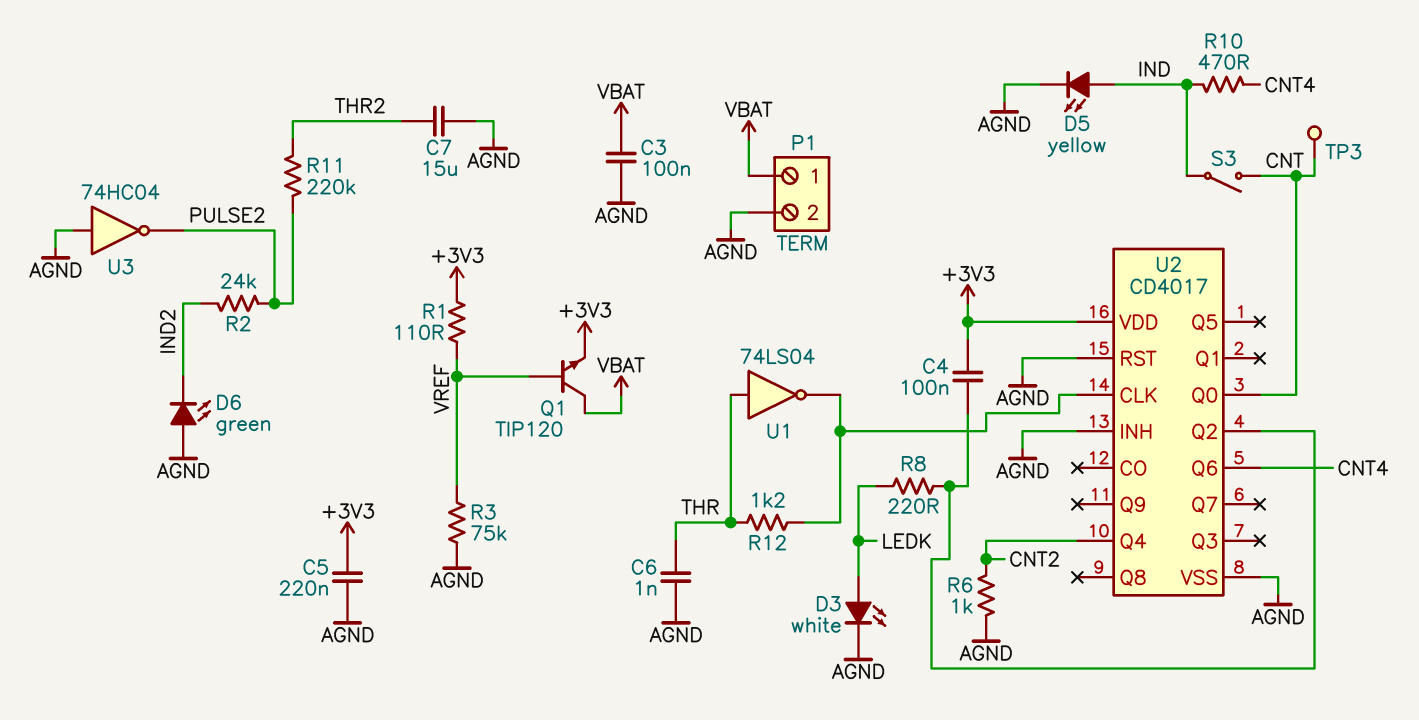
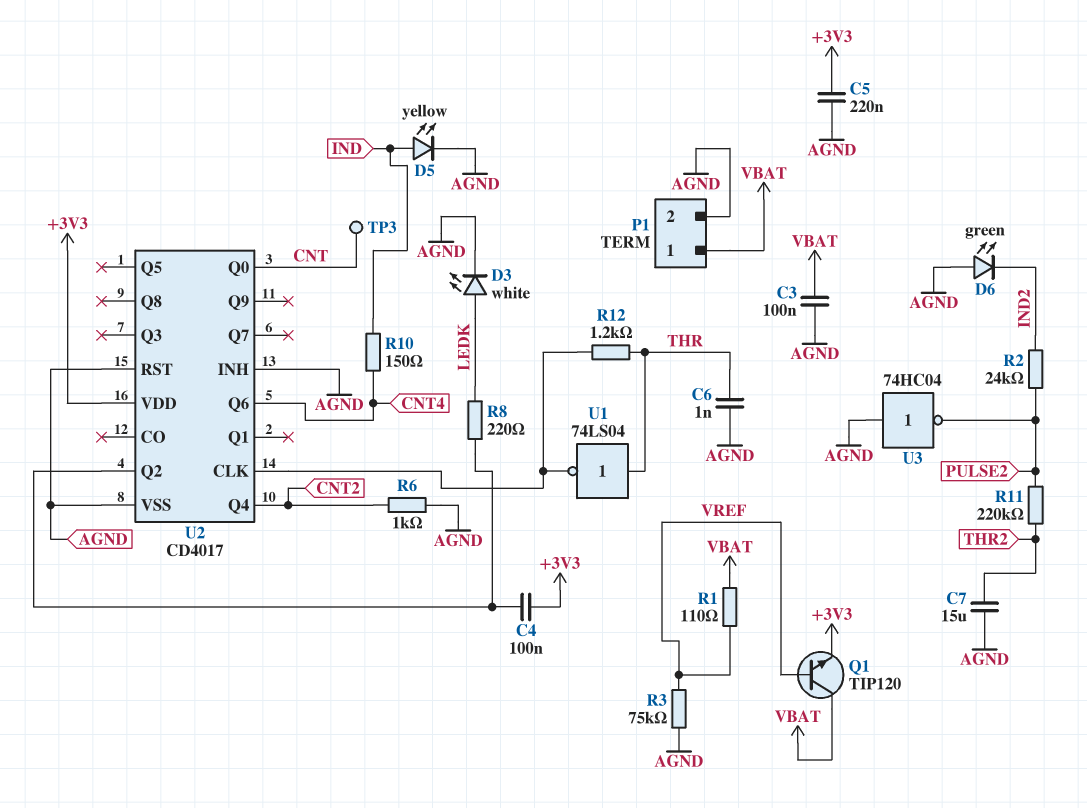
R1: 110 (+3V3, VREF) -> 110 (VBAT, VREF)
R10: 470 (CNT4, IND) -> 150 (CNT4, IND)
S3: switch (CNT, IND) -> none

